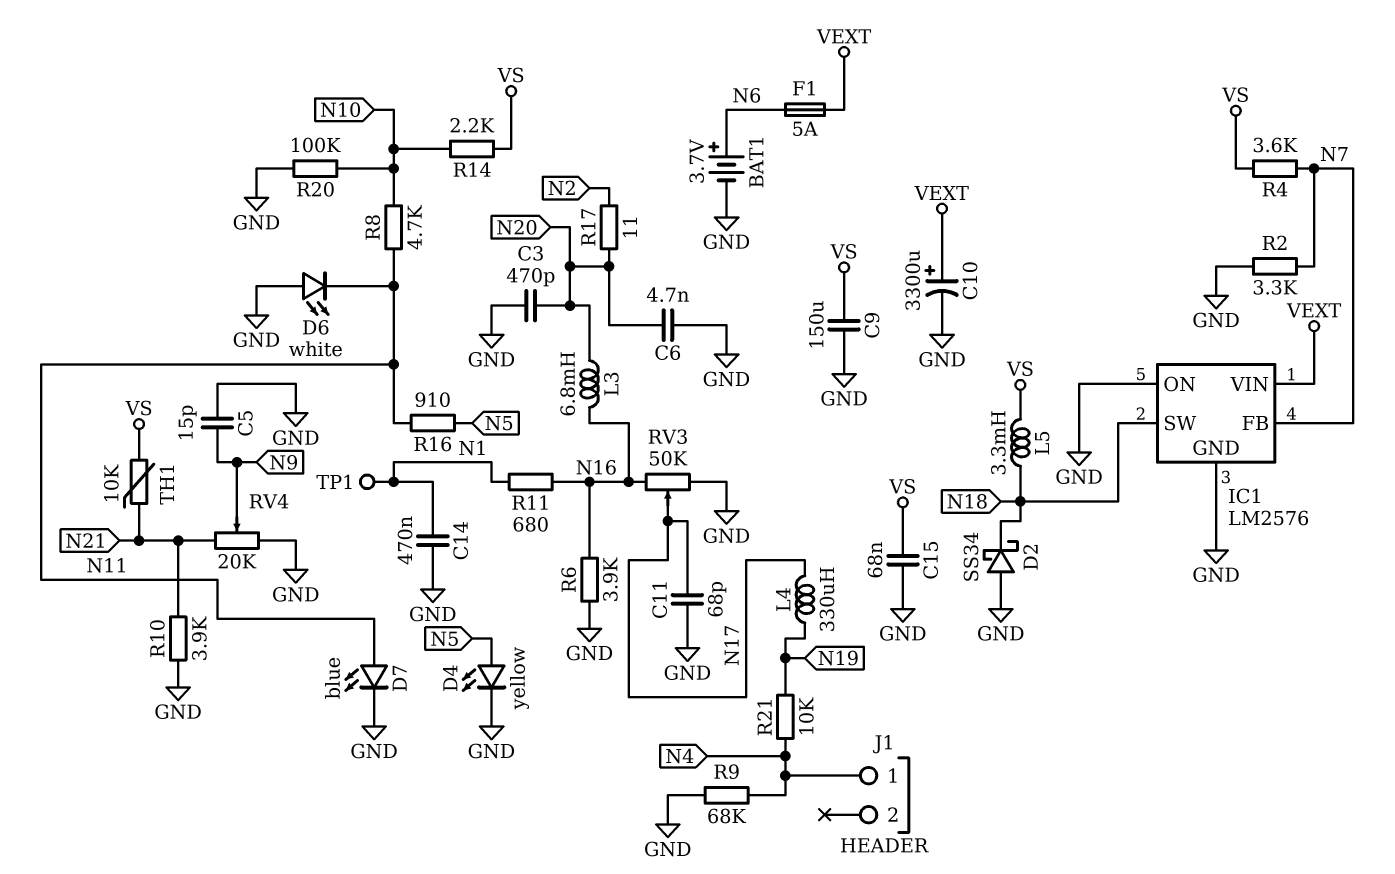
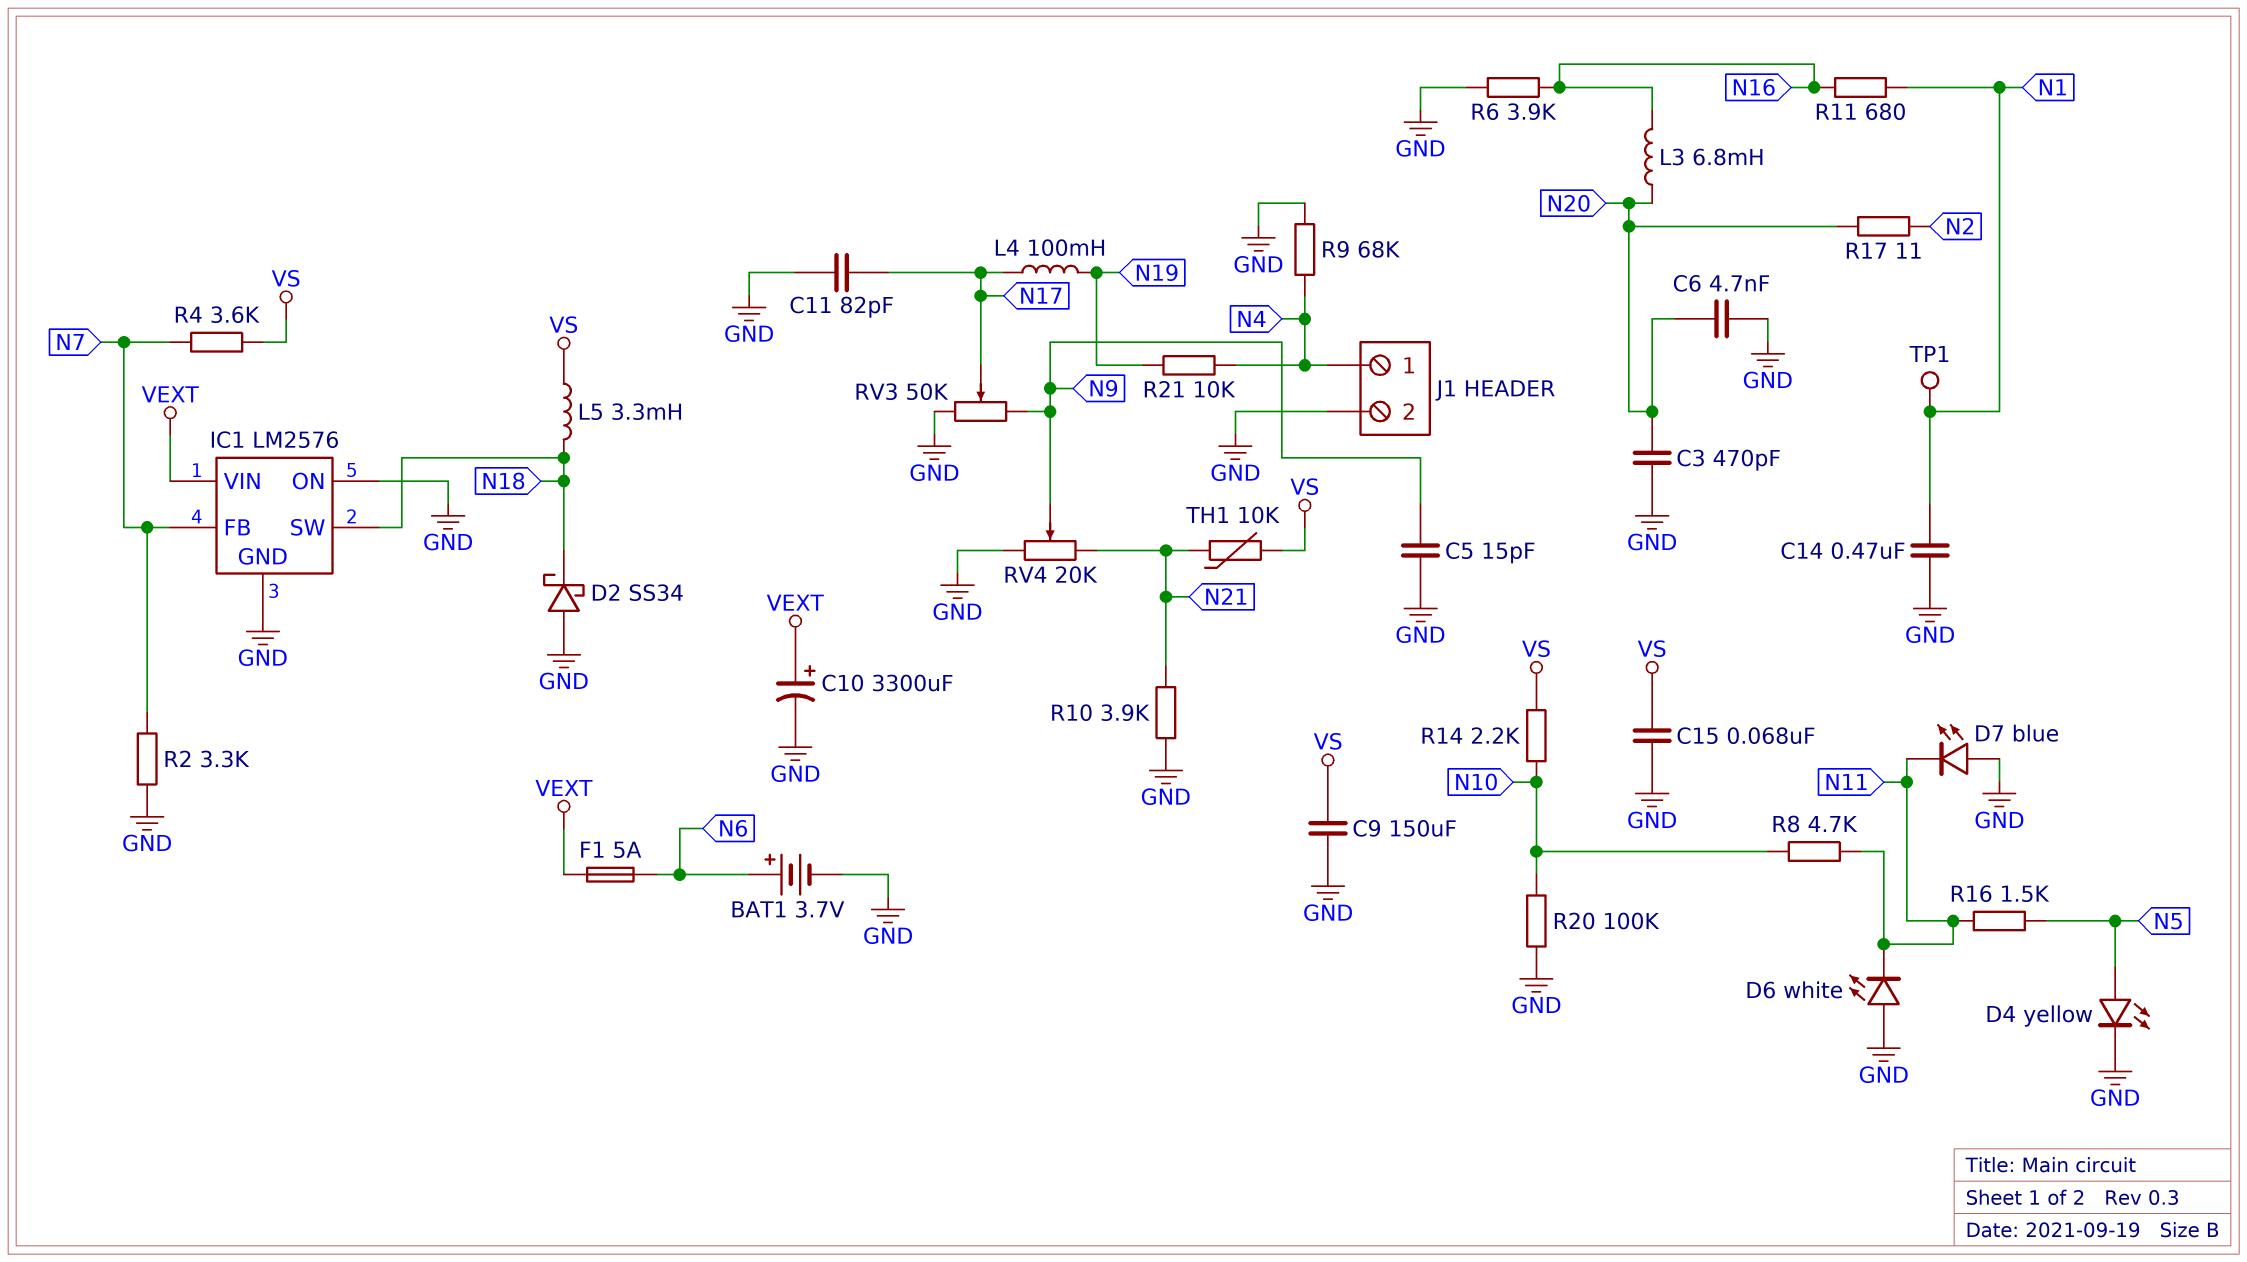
C11: 68pF (GND, N17) -> 82pF (GND, N17)
D7: LED blue (A N11, K GND) -> LED blue (A GND, K N11)
J1 pin 2: none -> GND
L4: 330uH (N17, N19) -> 100mH (N17, N19)
R16: 910 (N5, N11) -> 1.5k (N5, N11)
RV3: 50k (GND, N16, wiper N17) -> 50k (GND, N9, wiper N17)

